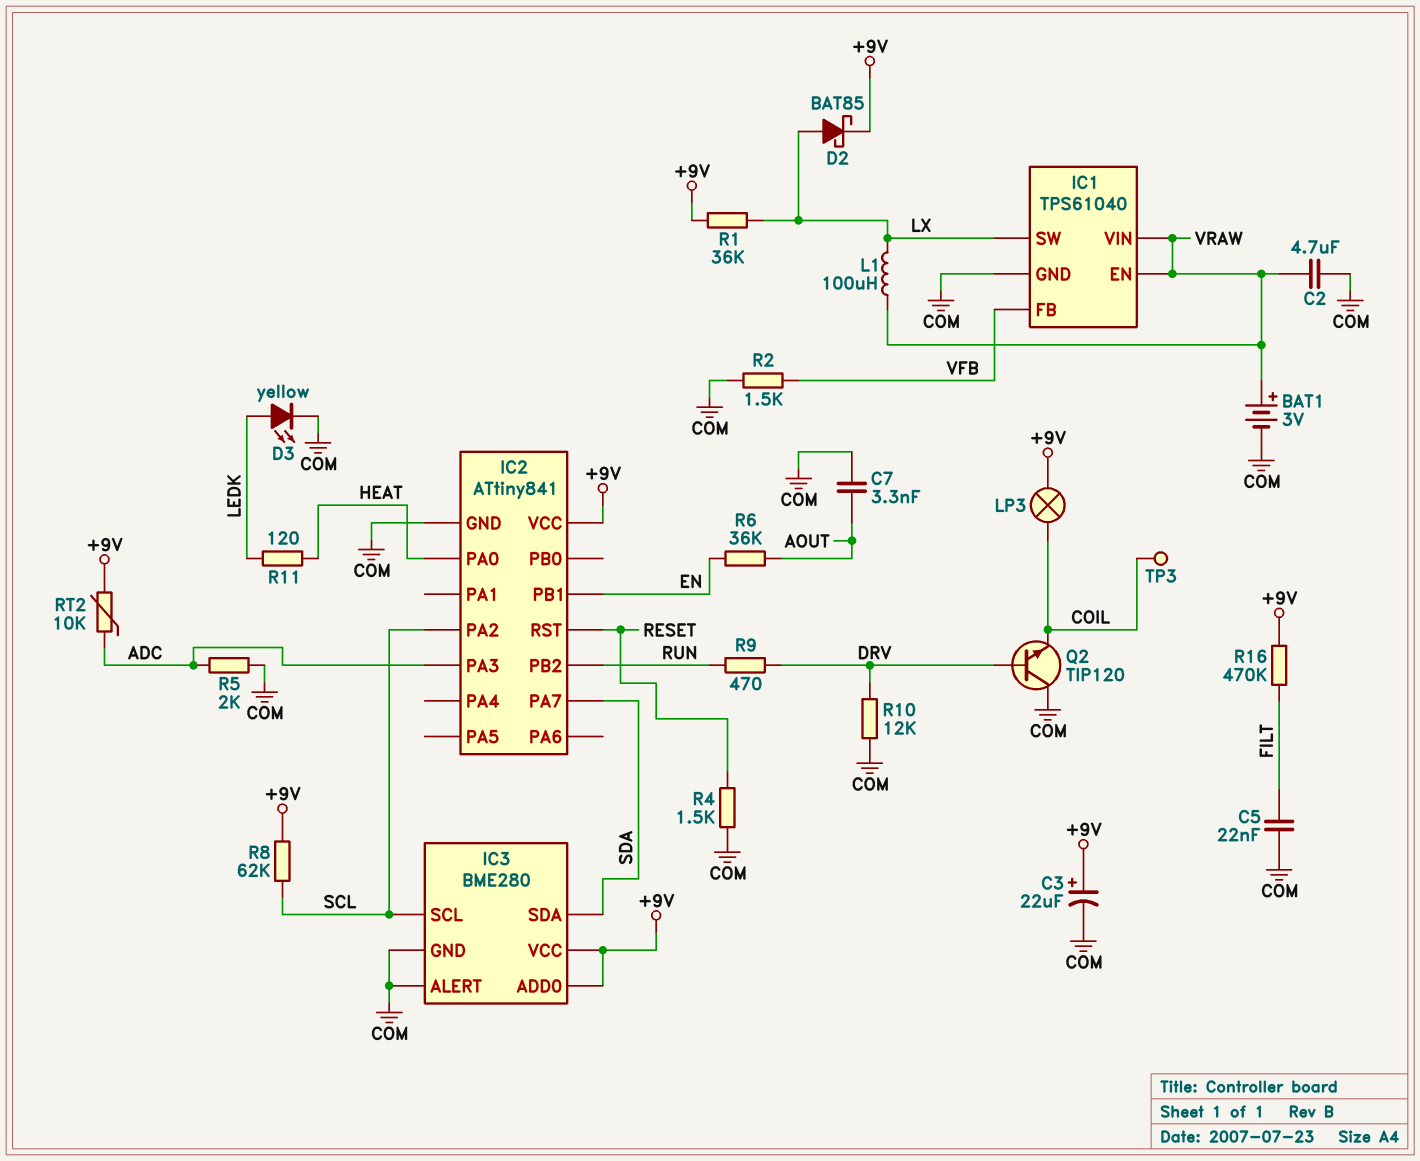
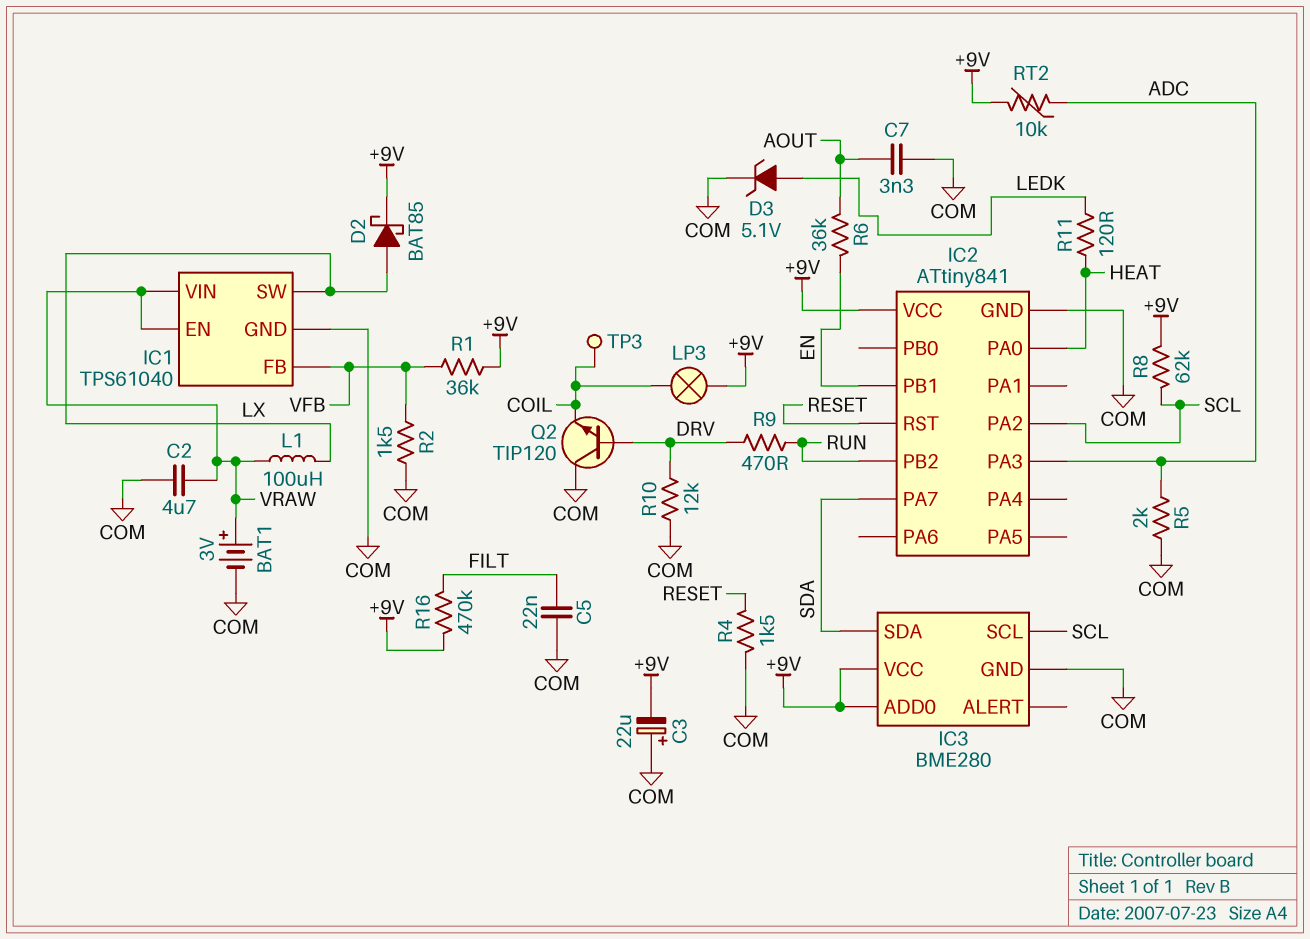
C3: 22uF (plus +9V, minus COM) -> 22uF (plus COM, minus +9V)
D3: LED yellow (A LEDK, K COM) -> zener 5.1V (A LEDK, K COM)
IC3 pin ALERT: COM -> none
R1: 36k (+9V, LX) -> 36k (+9V, VFB)

